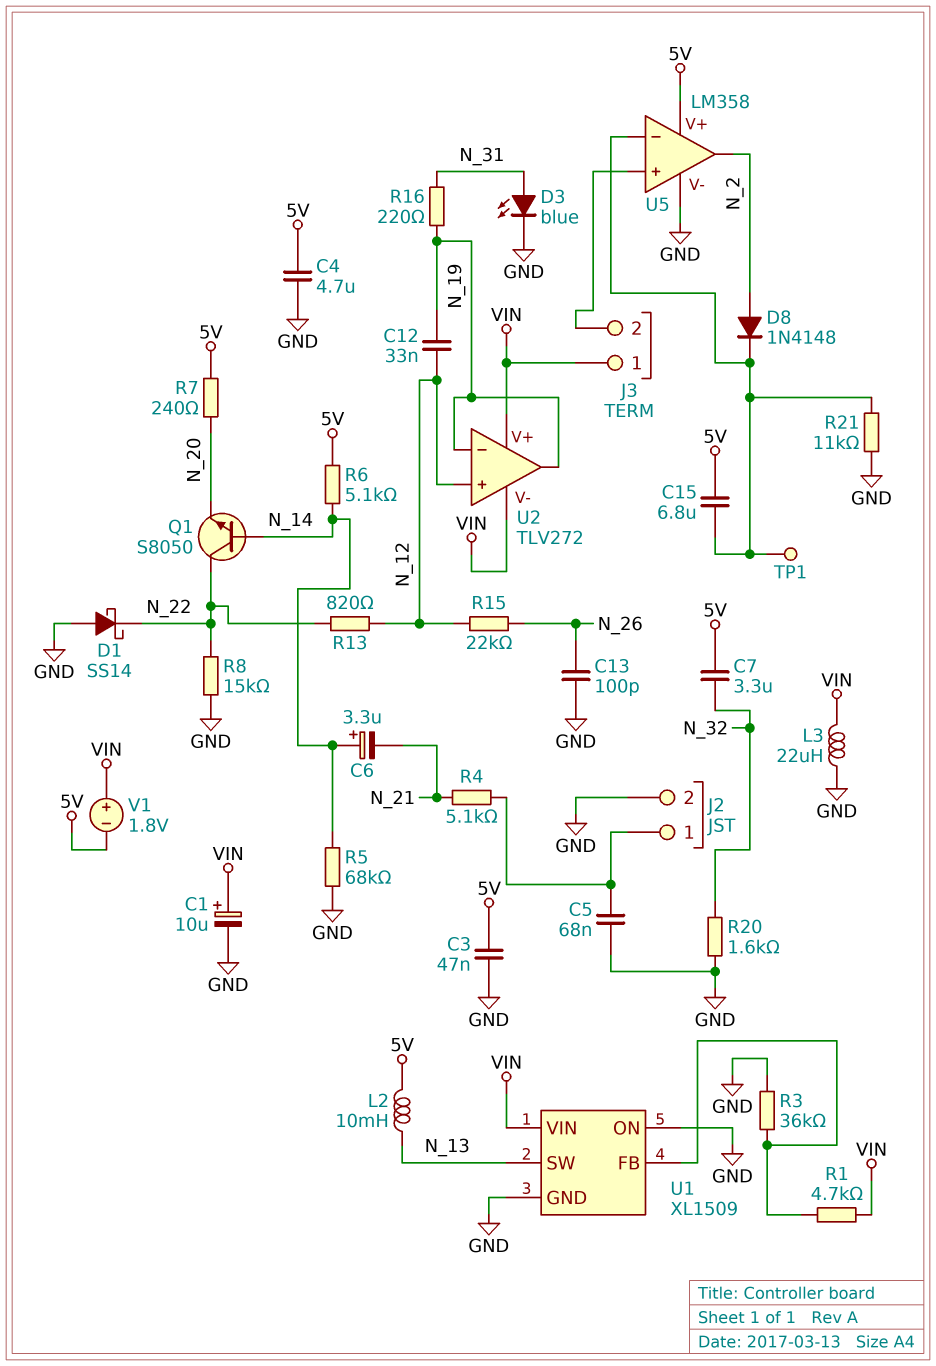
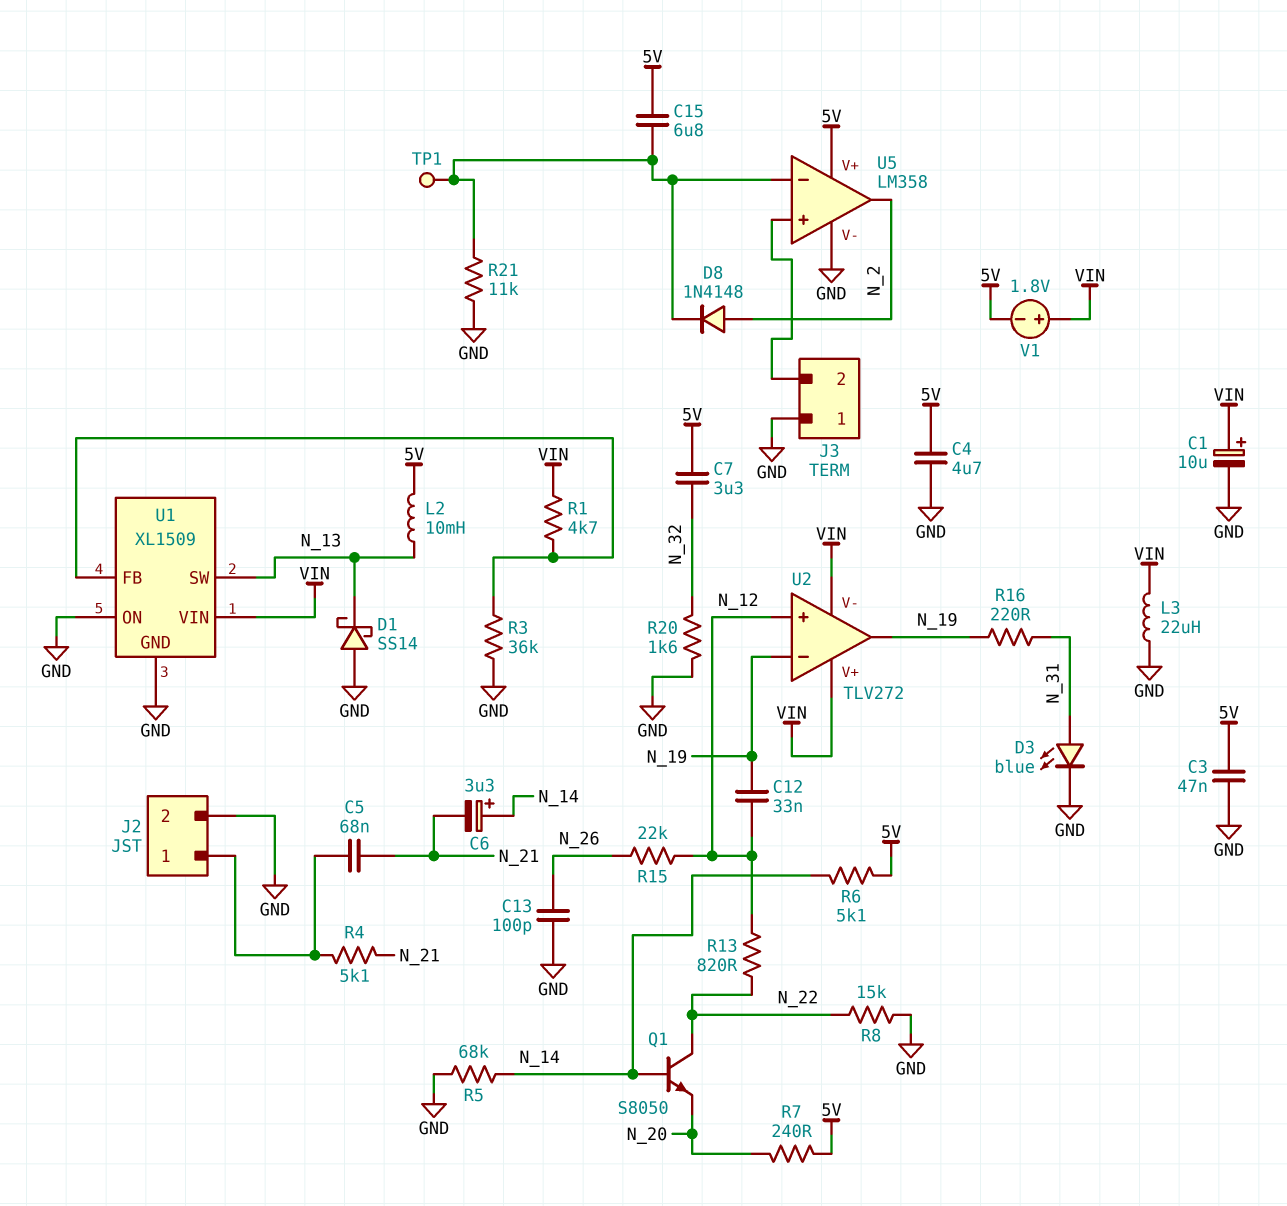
C5: 68nF (GND, J2/1) -> 68nF (J2/1, N_21)
D1: schottky SS14 (A GND, K N_22) -> schottky SS14 (A GND, K N_13)
J3 pin 1: VIN -> GND

